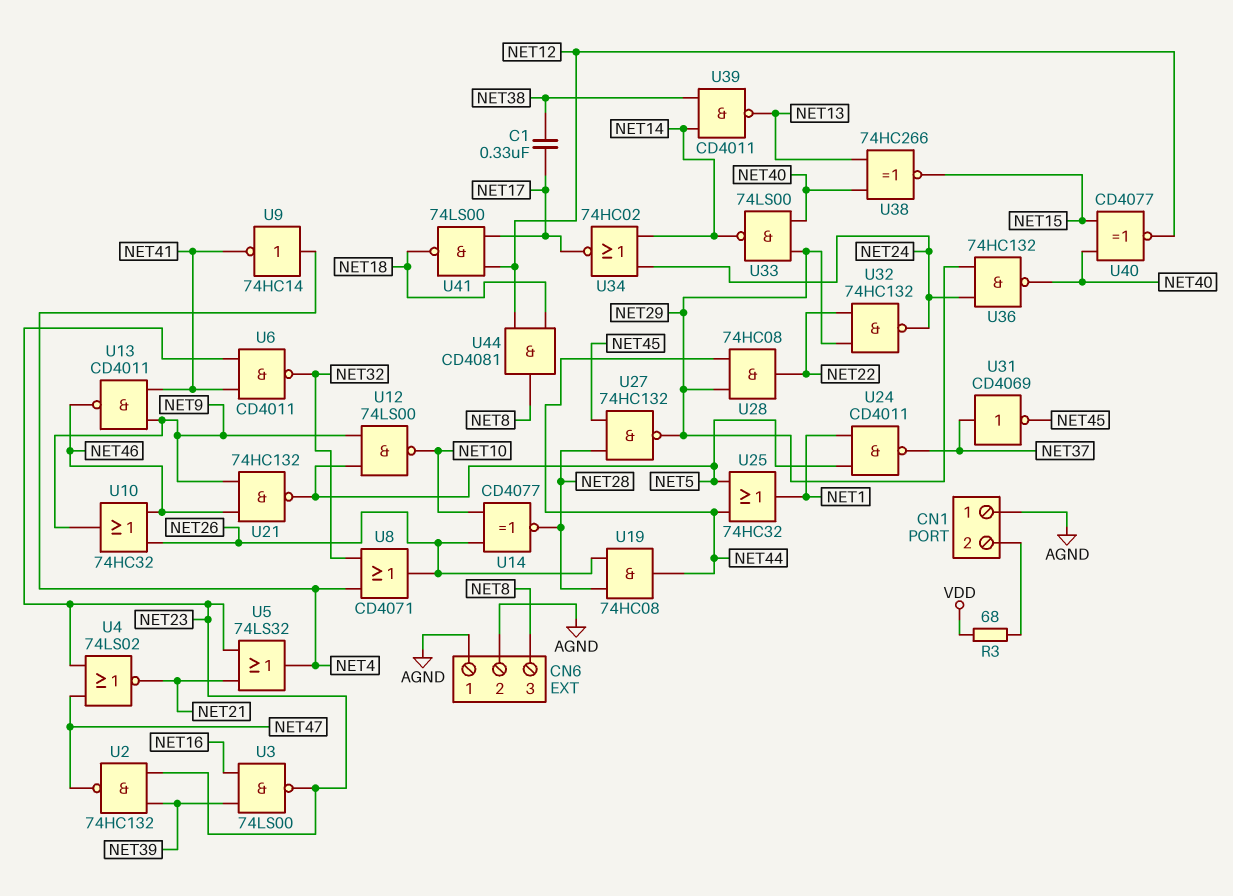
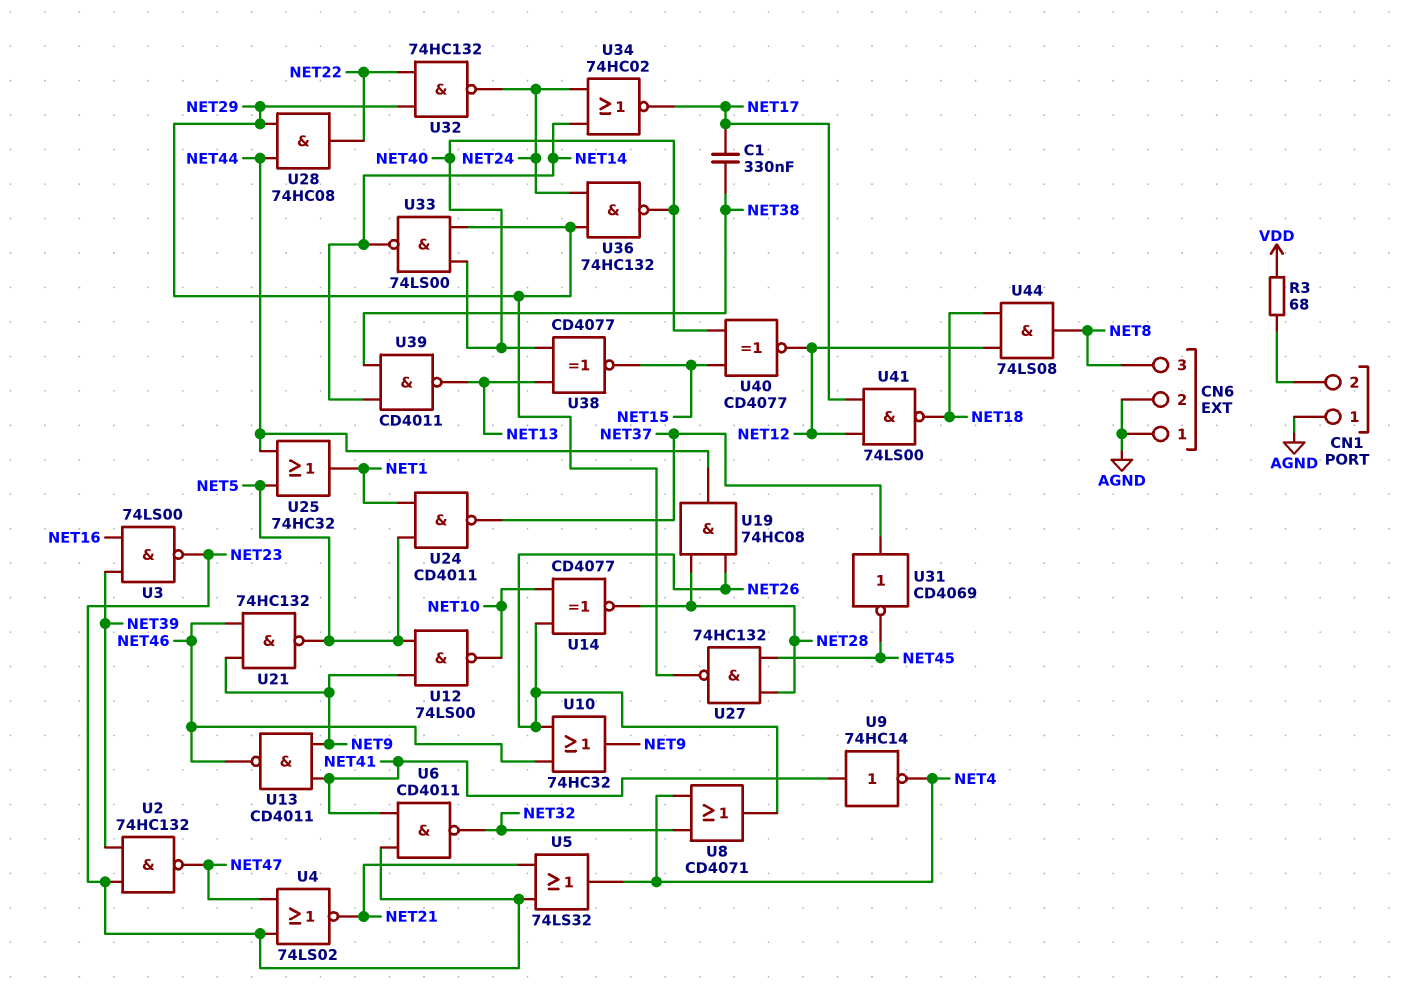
U9: NOT 74HC14 (in NET4, out NET41) -> NOT 74HC14 (in NET41, out NET4)
U38: XNOR 74HC266 (in NET13, in NET40, out NET15) -> XNOR CD4077 (in NET13, in NET40, out NET15)
U44: AND CD4081 (in NET12, in NET18, out NET8) -> AND 74LS08 (in NET12, in NET18, out NET8)

